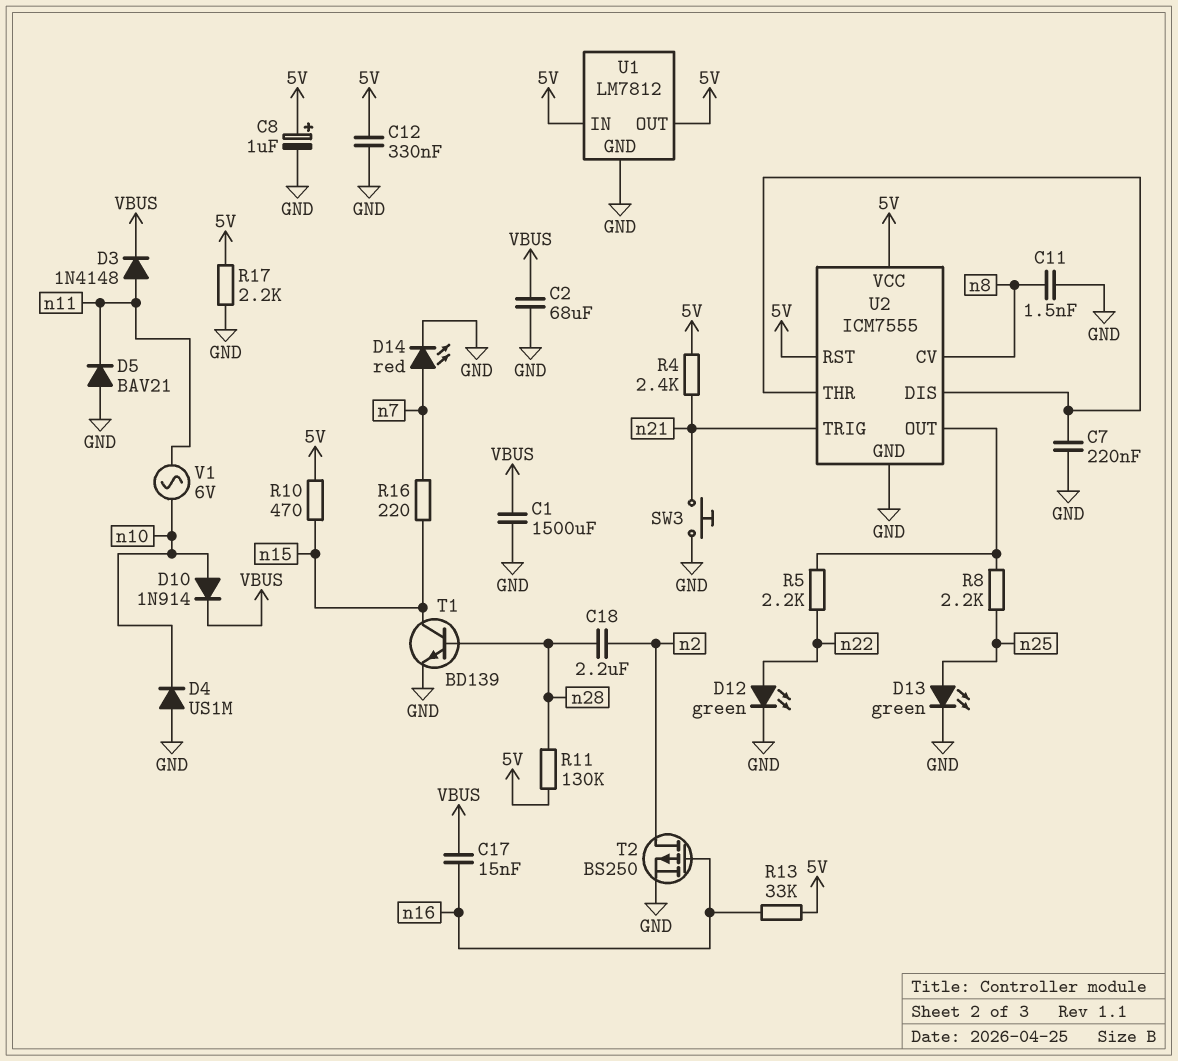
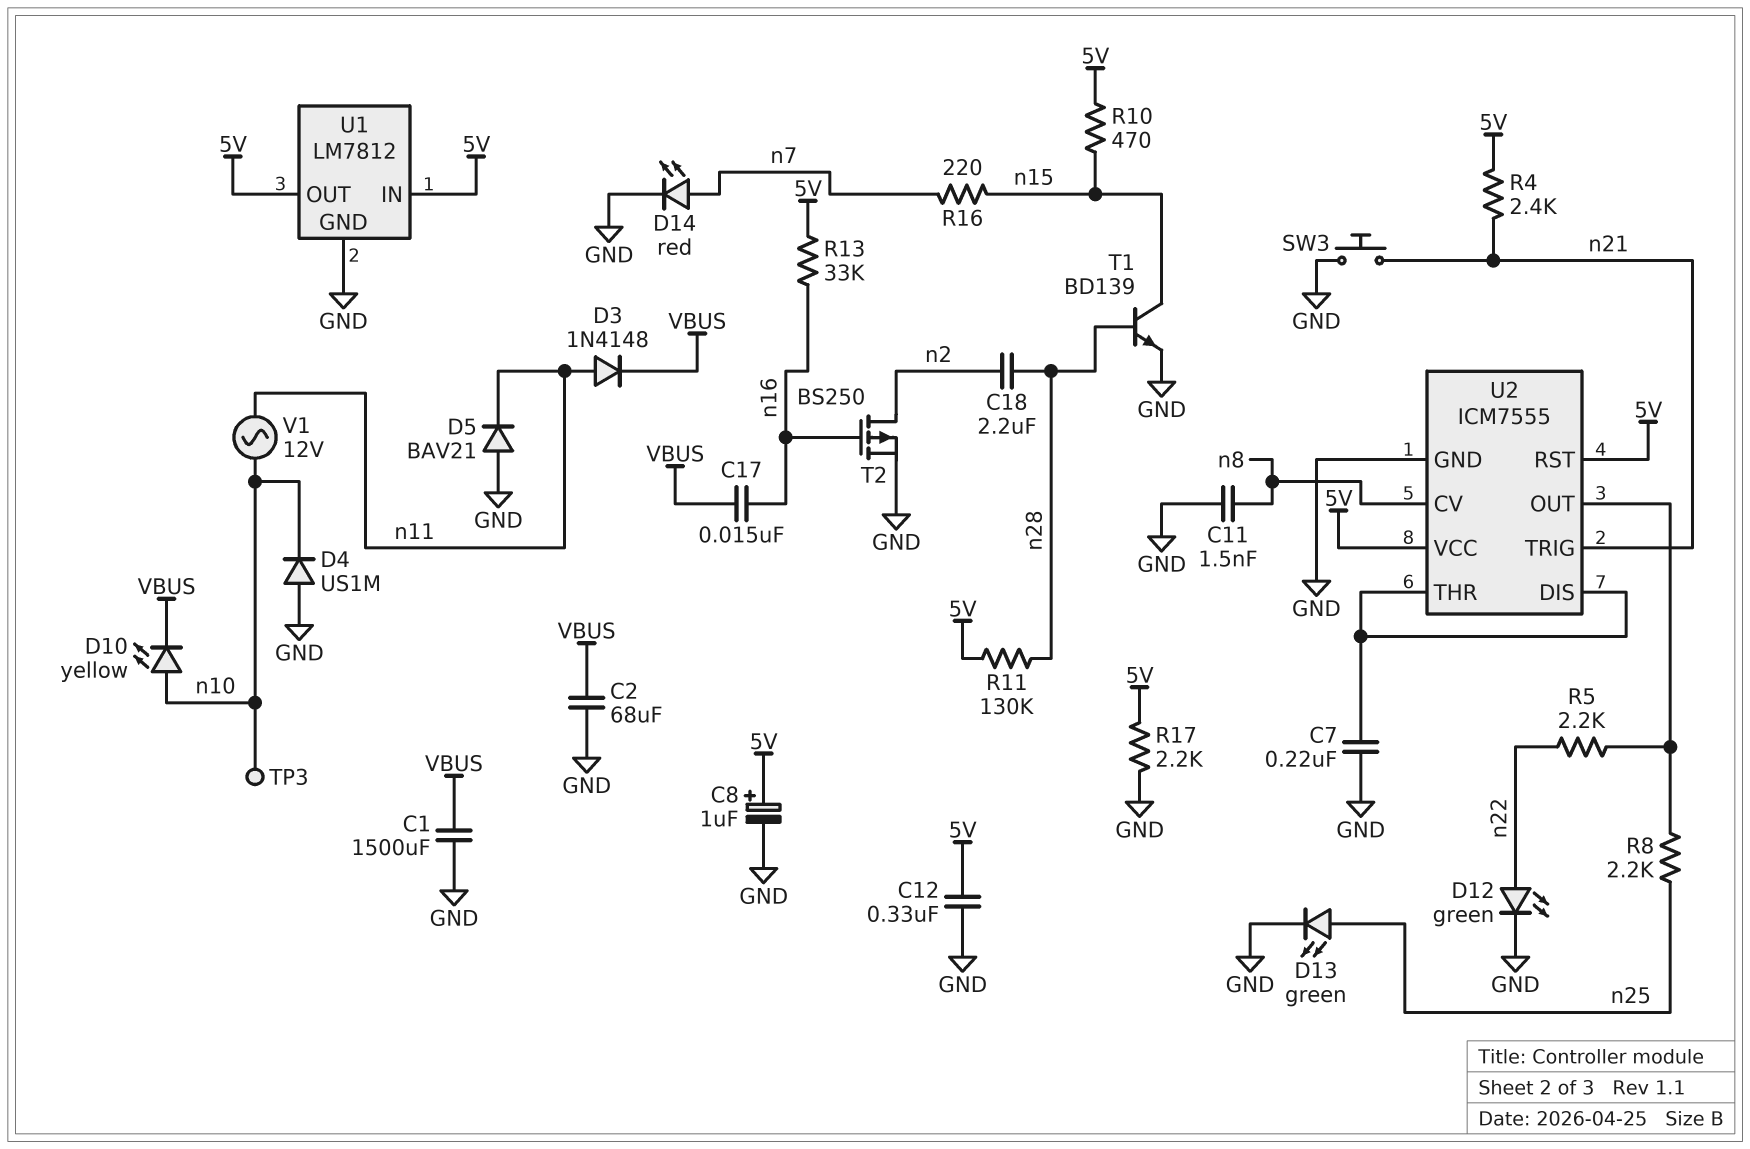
D10: diode 1N914 (A n10, K VBUS) -> LED yellow (A n10, K VBUS)
TP3: none -> test point (n10)
V1: AC 6V (n10, n11) -> AC 12V (n10, n11)

